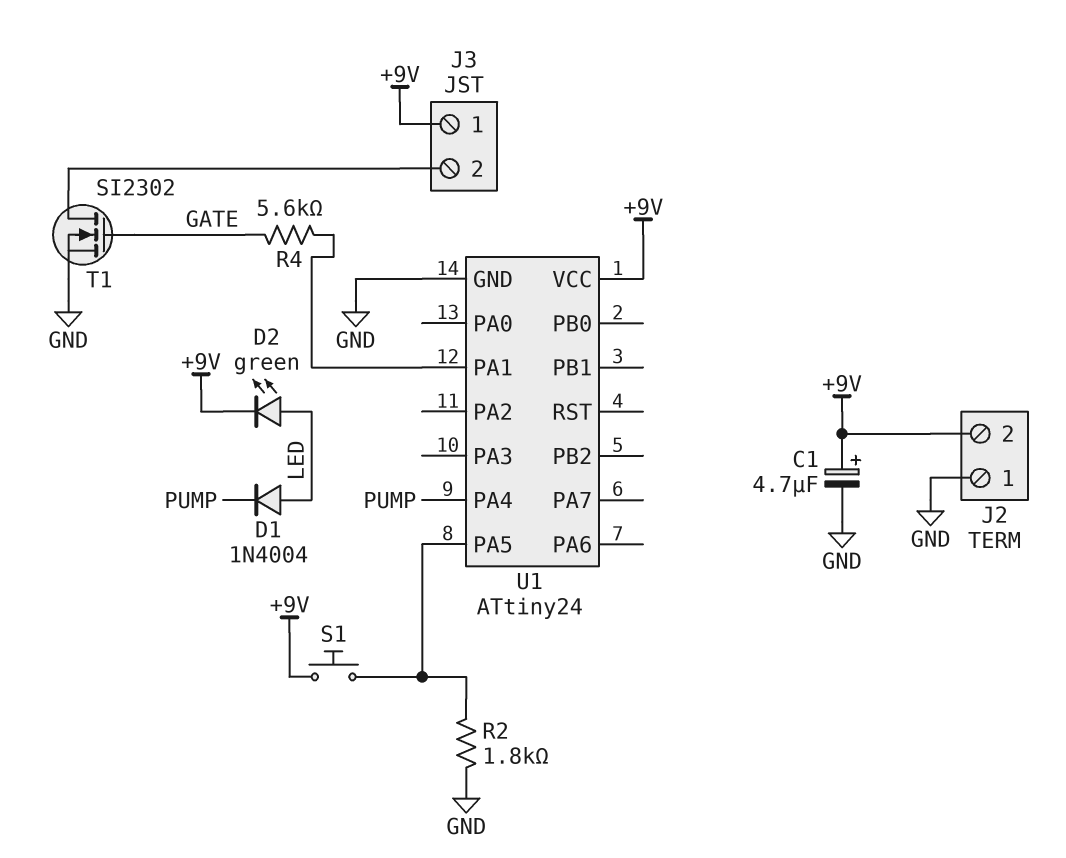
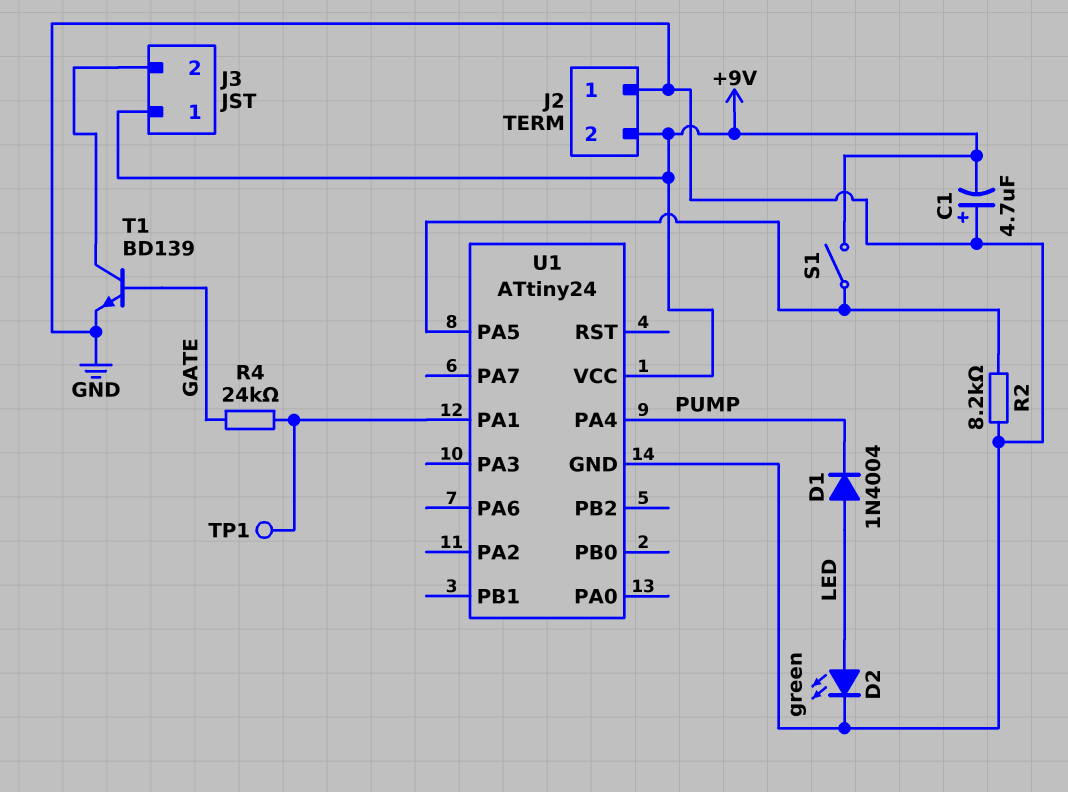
C1: 4.7uF (plus +9V, minus GND) -> 4.7uF (plus GND, minus +9V)
D2: LED green (A LED, K +9V) -> LED green (A LED, K GND)
R2: 1.8k (GND, U1/PA5) -> 8.2k (GND, U1/PA5)
R4: 5.6k (GATE, U1/PA1) -> 24k (GATE, U1/PA1)
S1: button (+9V, U1/PA5) -> switch (+9V, U1/PA5)
T1: NMOS SI2302 (G GATE, D J3/2, S GND) -> NPN BD139 (B GATE, C J3/2, E GND)
TP1: none -> test point (U1/PA1)

